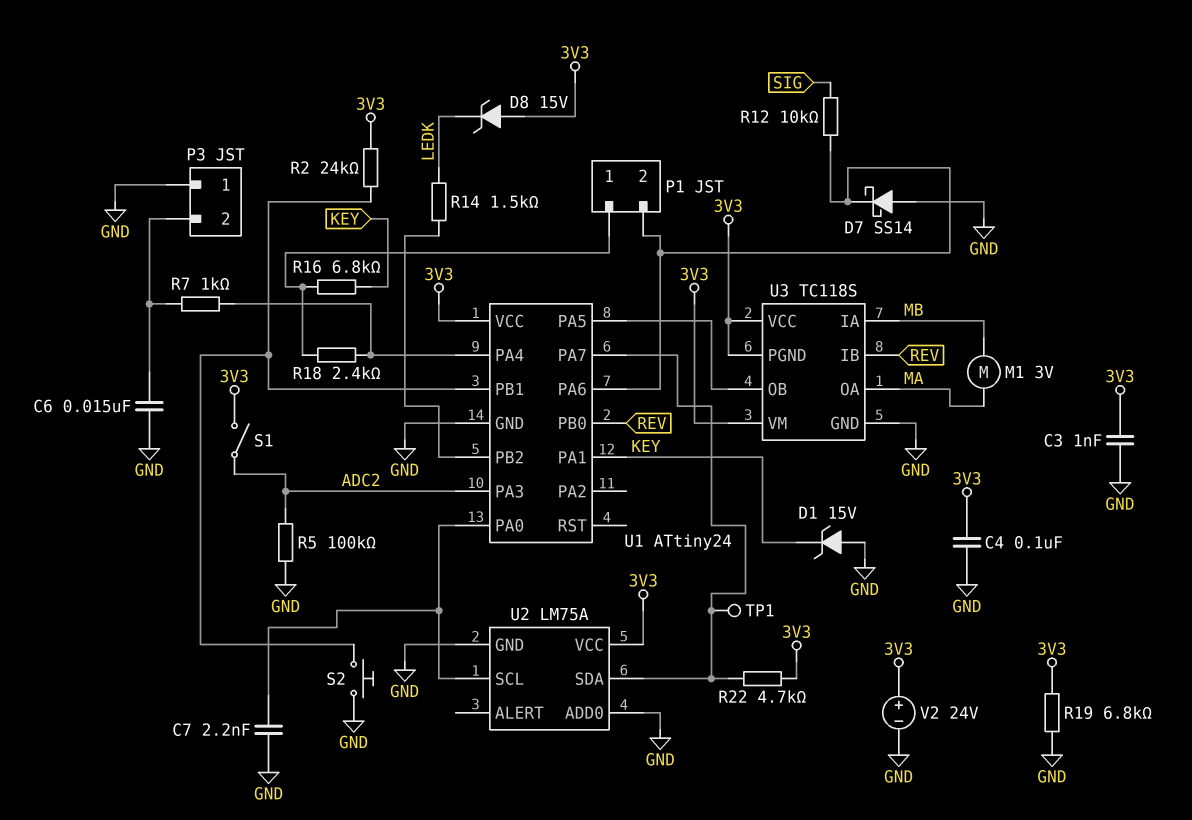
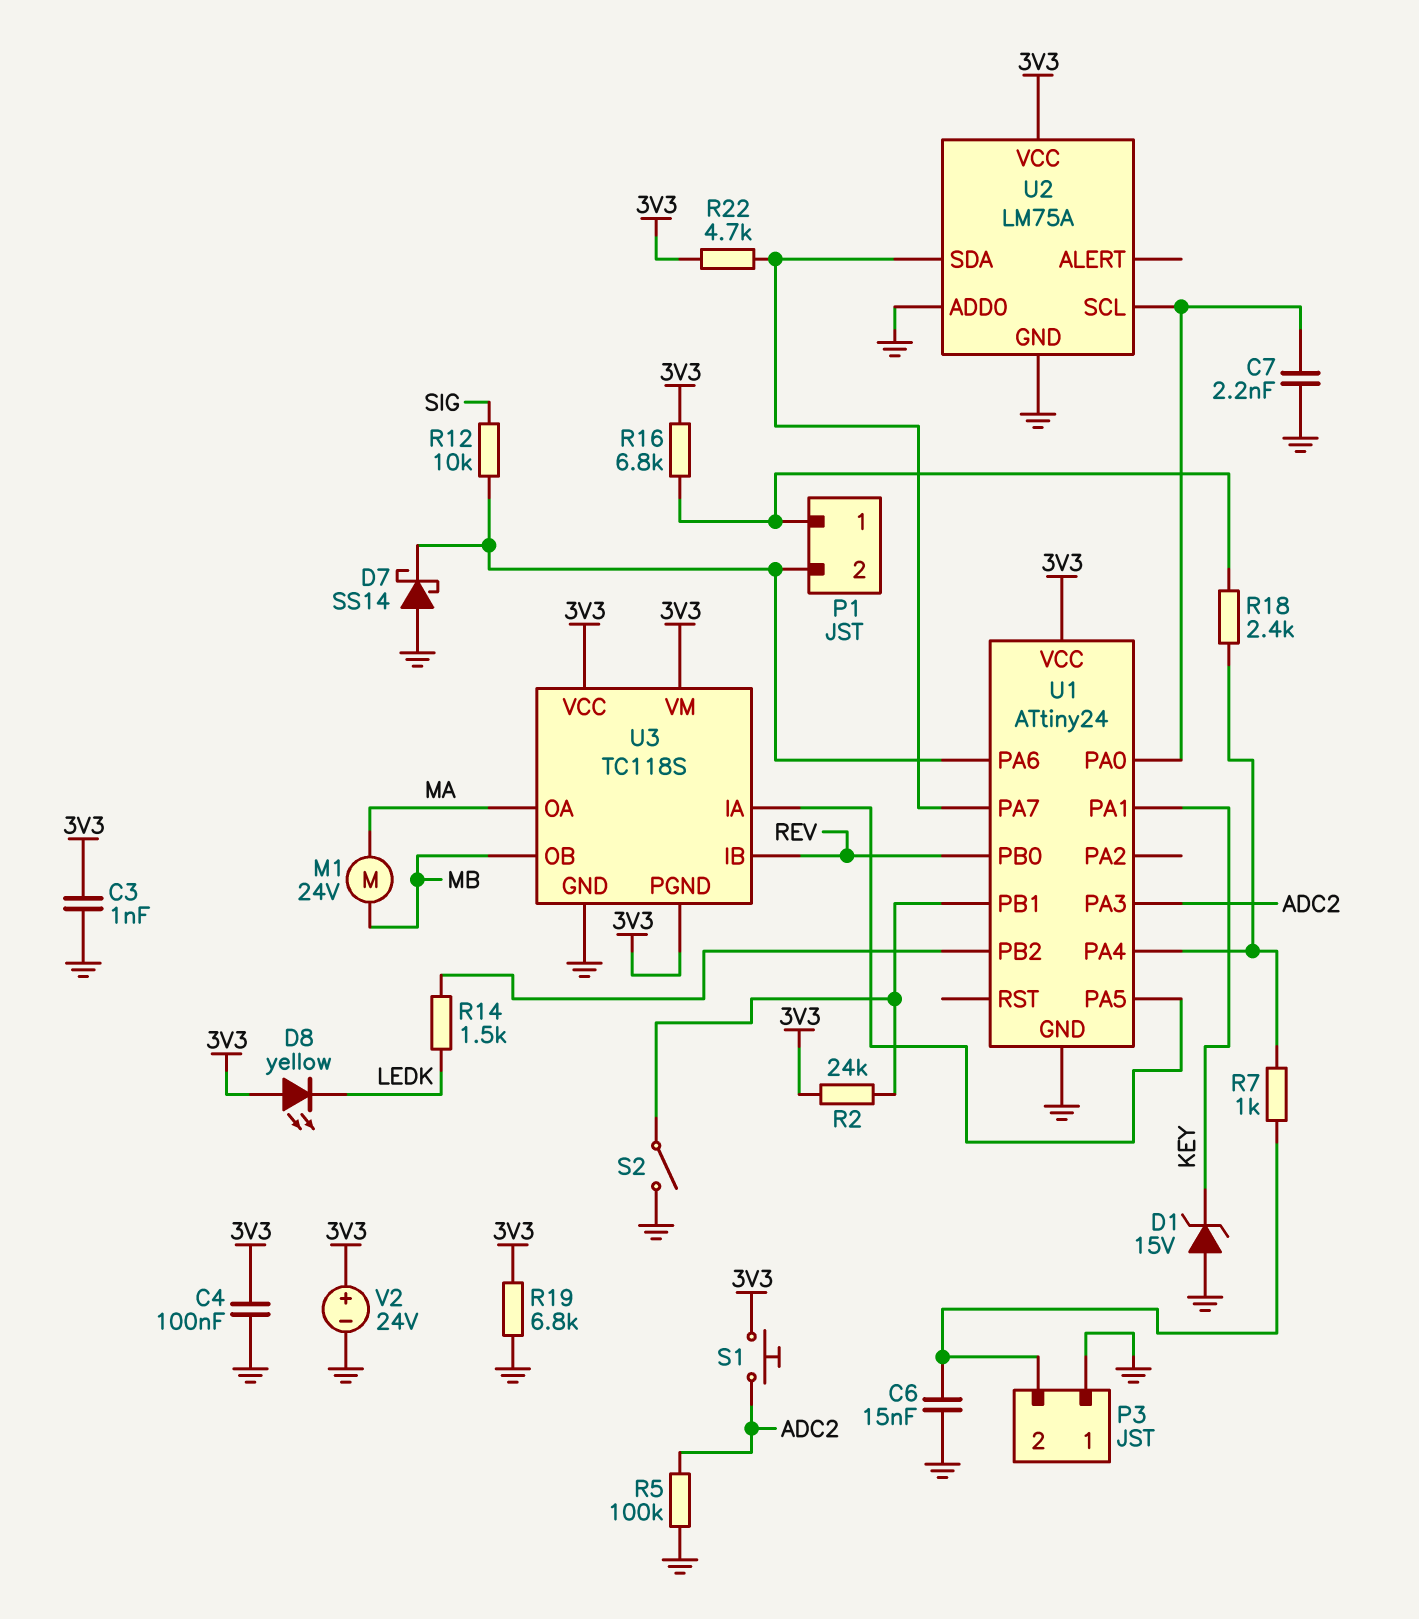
D8: zener 15V (A 3V3, K LEDK) -> LED yellow (A 3V3, K LEDK)
M1: motor 3V (MA, MB) -> motor 24V (MA, MB)
R16: 6.8k (KEY, P1/1) -> 6.8k (3V3, P1/1)
S1: switch (3V3, ADC2) -> button (3V3, ADC2)
S2: button (GND, U1/PB1) -> switch (GND, U1/PB1)
TP1: test point (U1/PA7) -> none
U3 pin IA: MB -> U1/PA5
U3 pin OB: U1/PA5 -> MB

